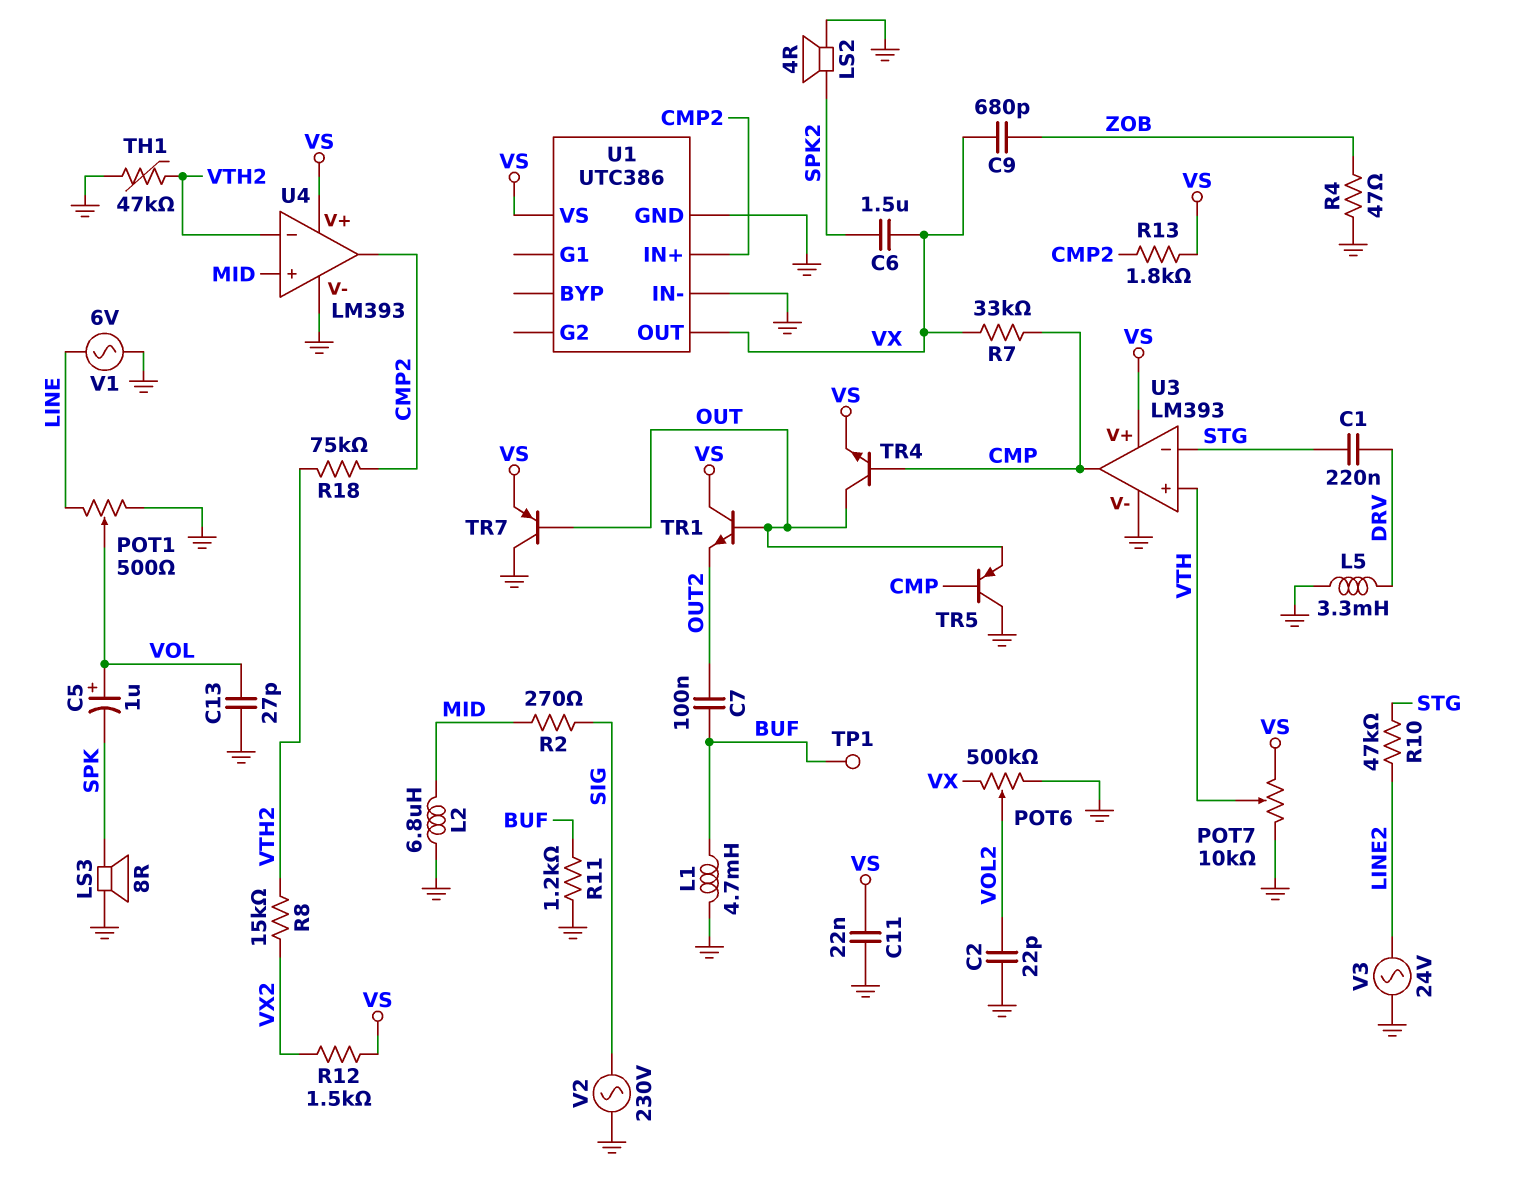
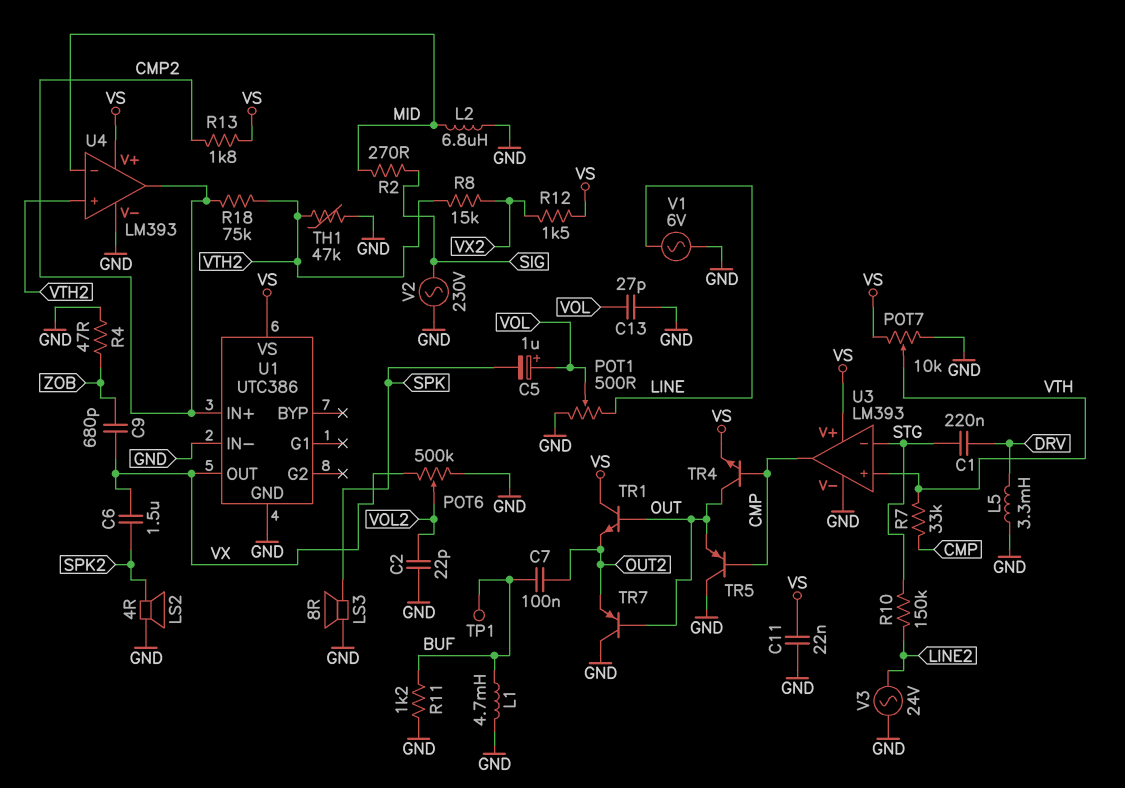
R7: 33k (CMP, VX) -> 33k (CMP, VTH)
R10: 47k (LINE2, STG) -> 150k (LINE2, STG)
TR7: PNP (B OUT, C GND, E VS) -> PNP (B OUT, C GND, E OUT2)
U4 pin in+: MID -> VTH2
U4 pin in-: VTH2 -> MID

